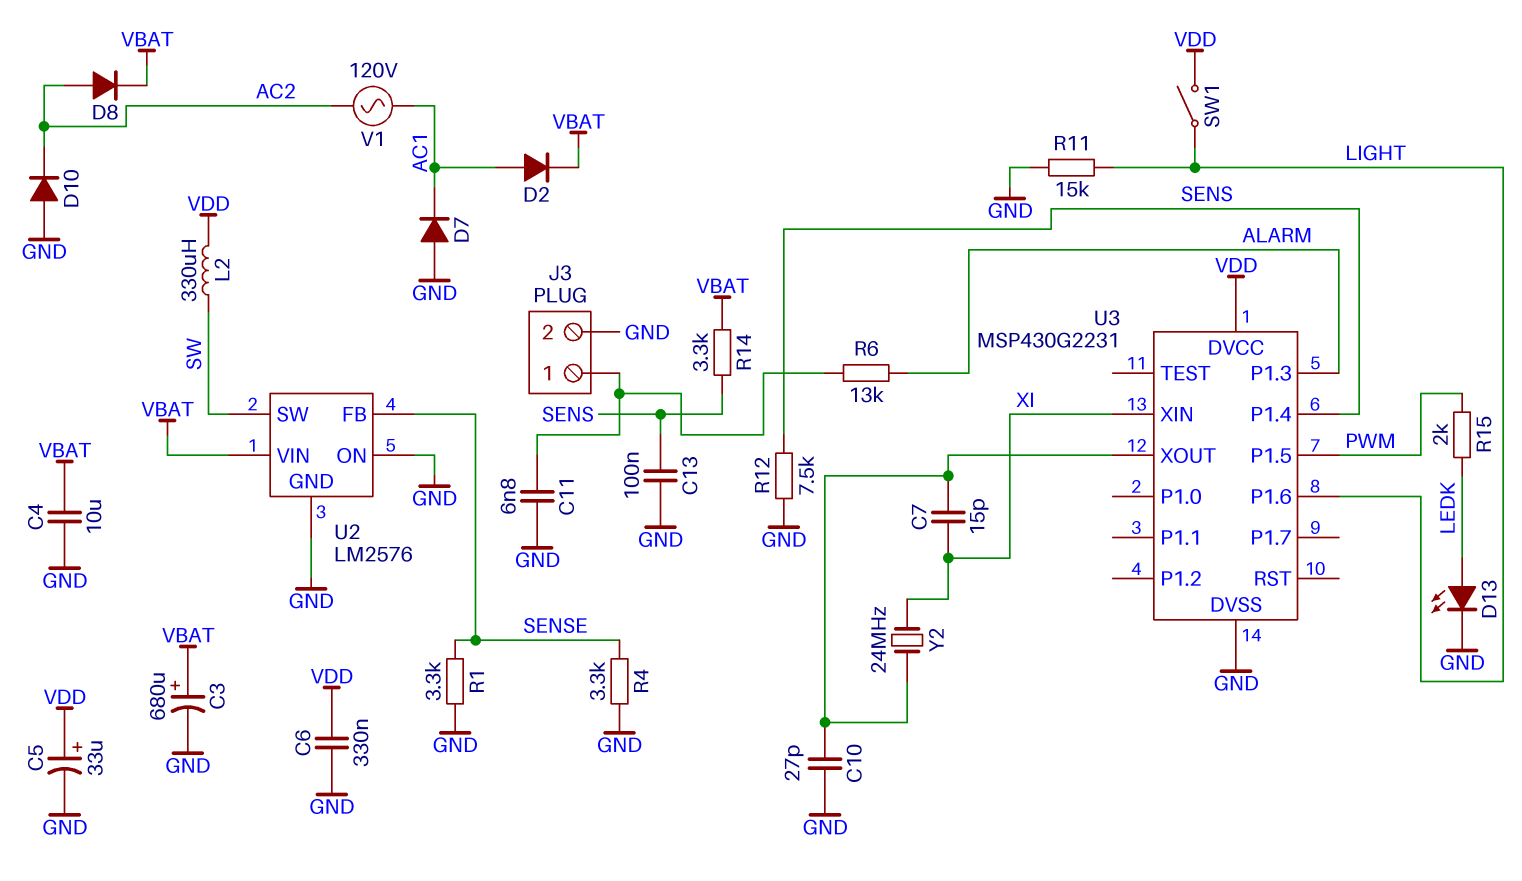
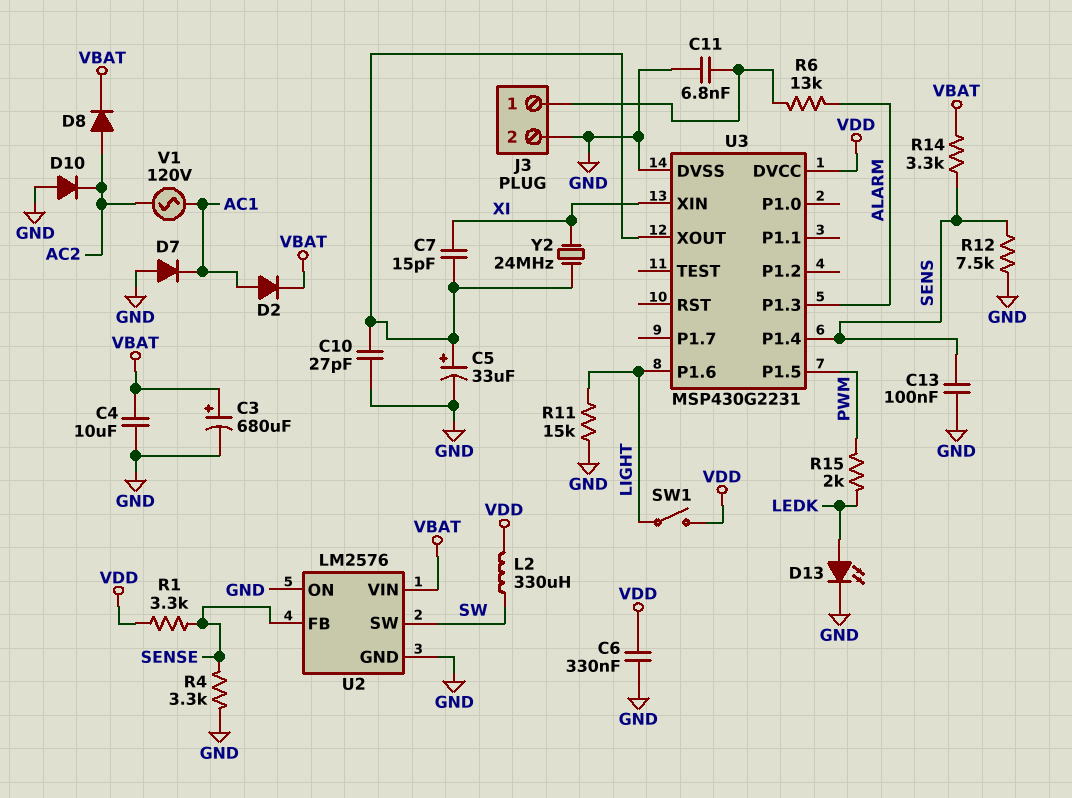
C5: 33uF (plus VDD, minus GND) -> 33uF (plus U3/XOUT, minus GND)
R1: 3.3k (GND, SENSE) -> 3.3k (SENSE, VDD)

